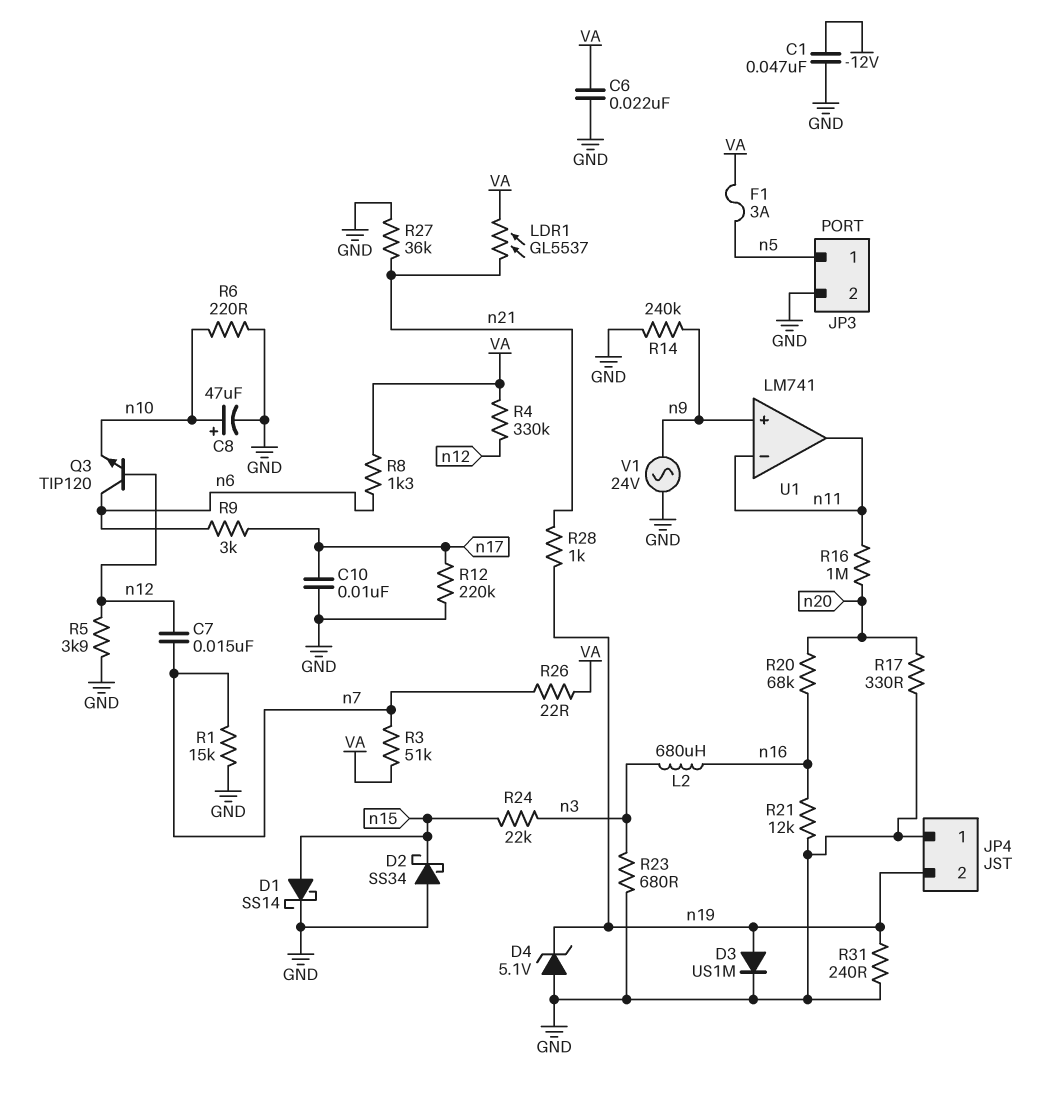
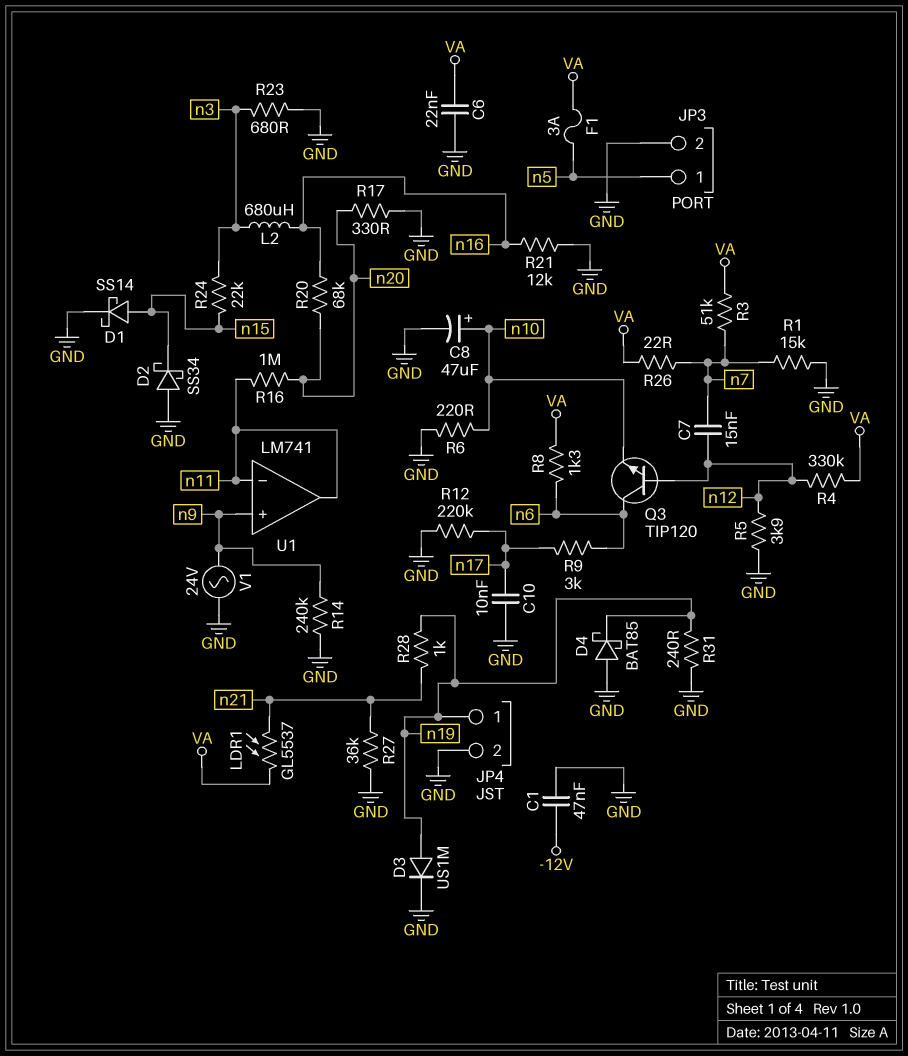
D4: zener 5.1V (A GND, K n19) -> schottky BAT85 (A GND, K n19)
JP4 pin 1: GND -> n19
JP4 pin 2: n19 -> GND

